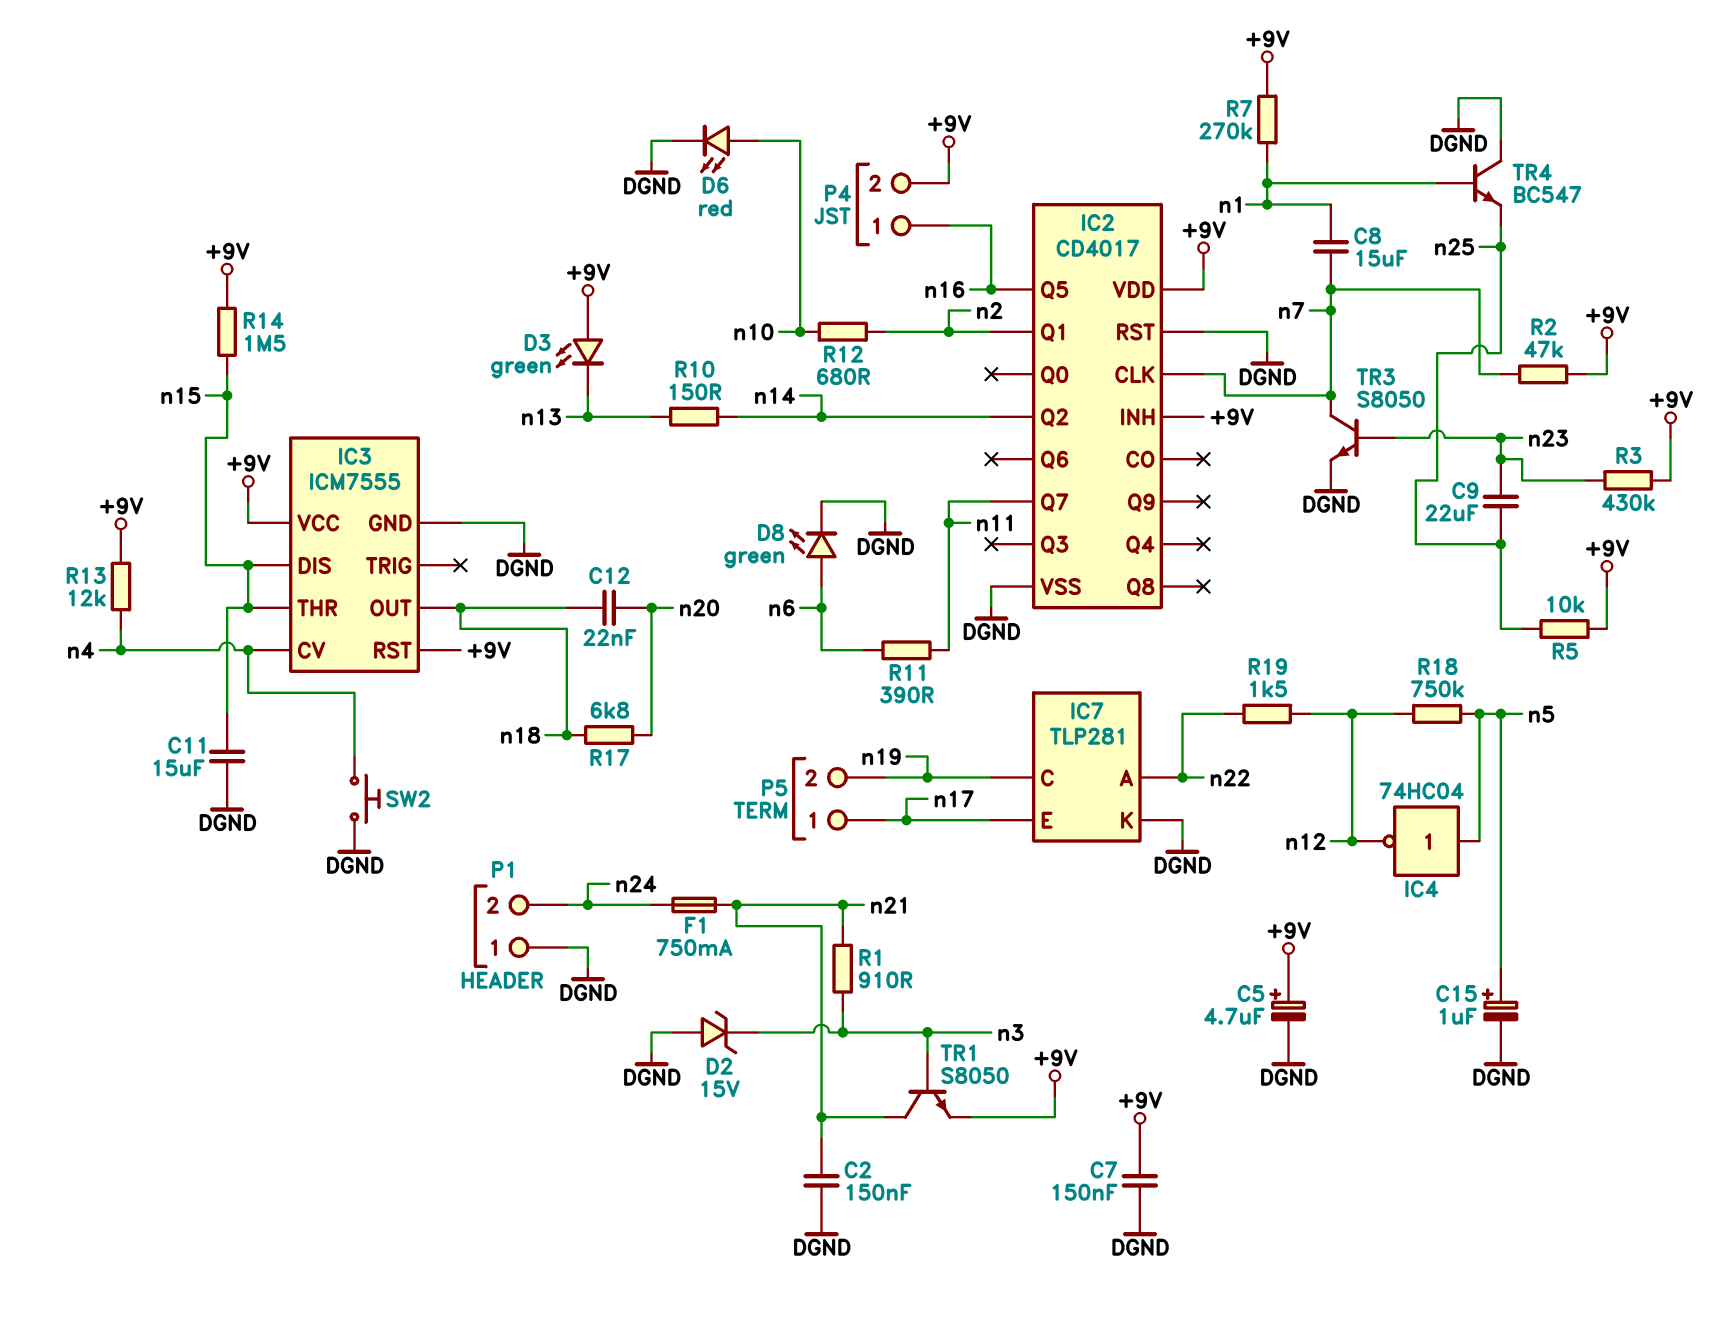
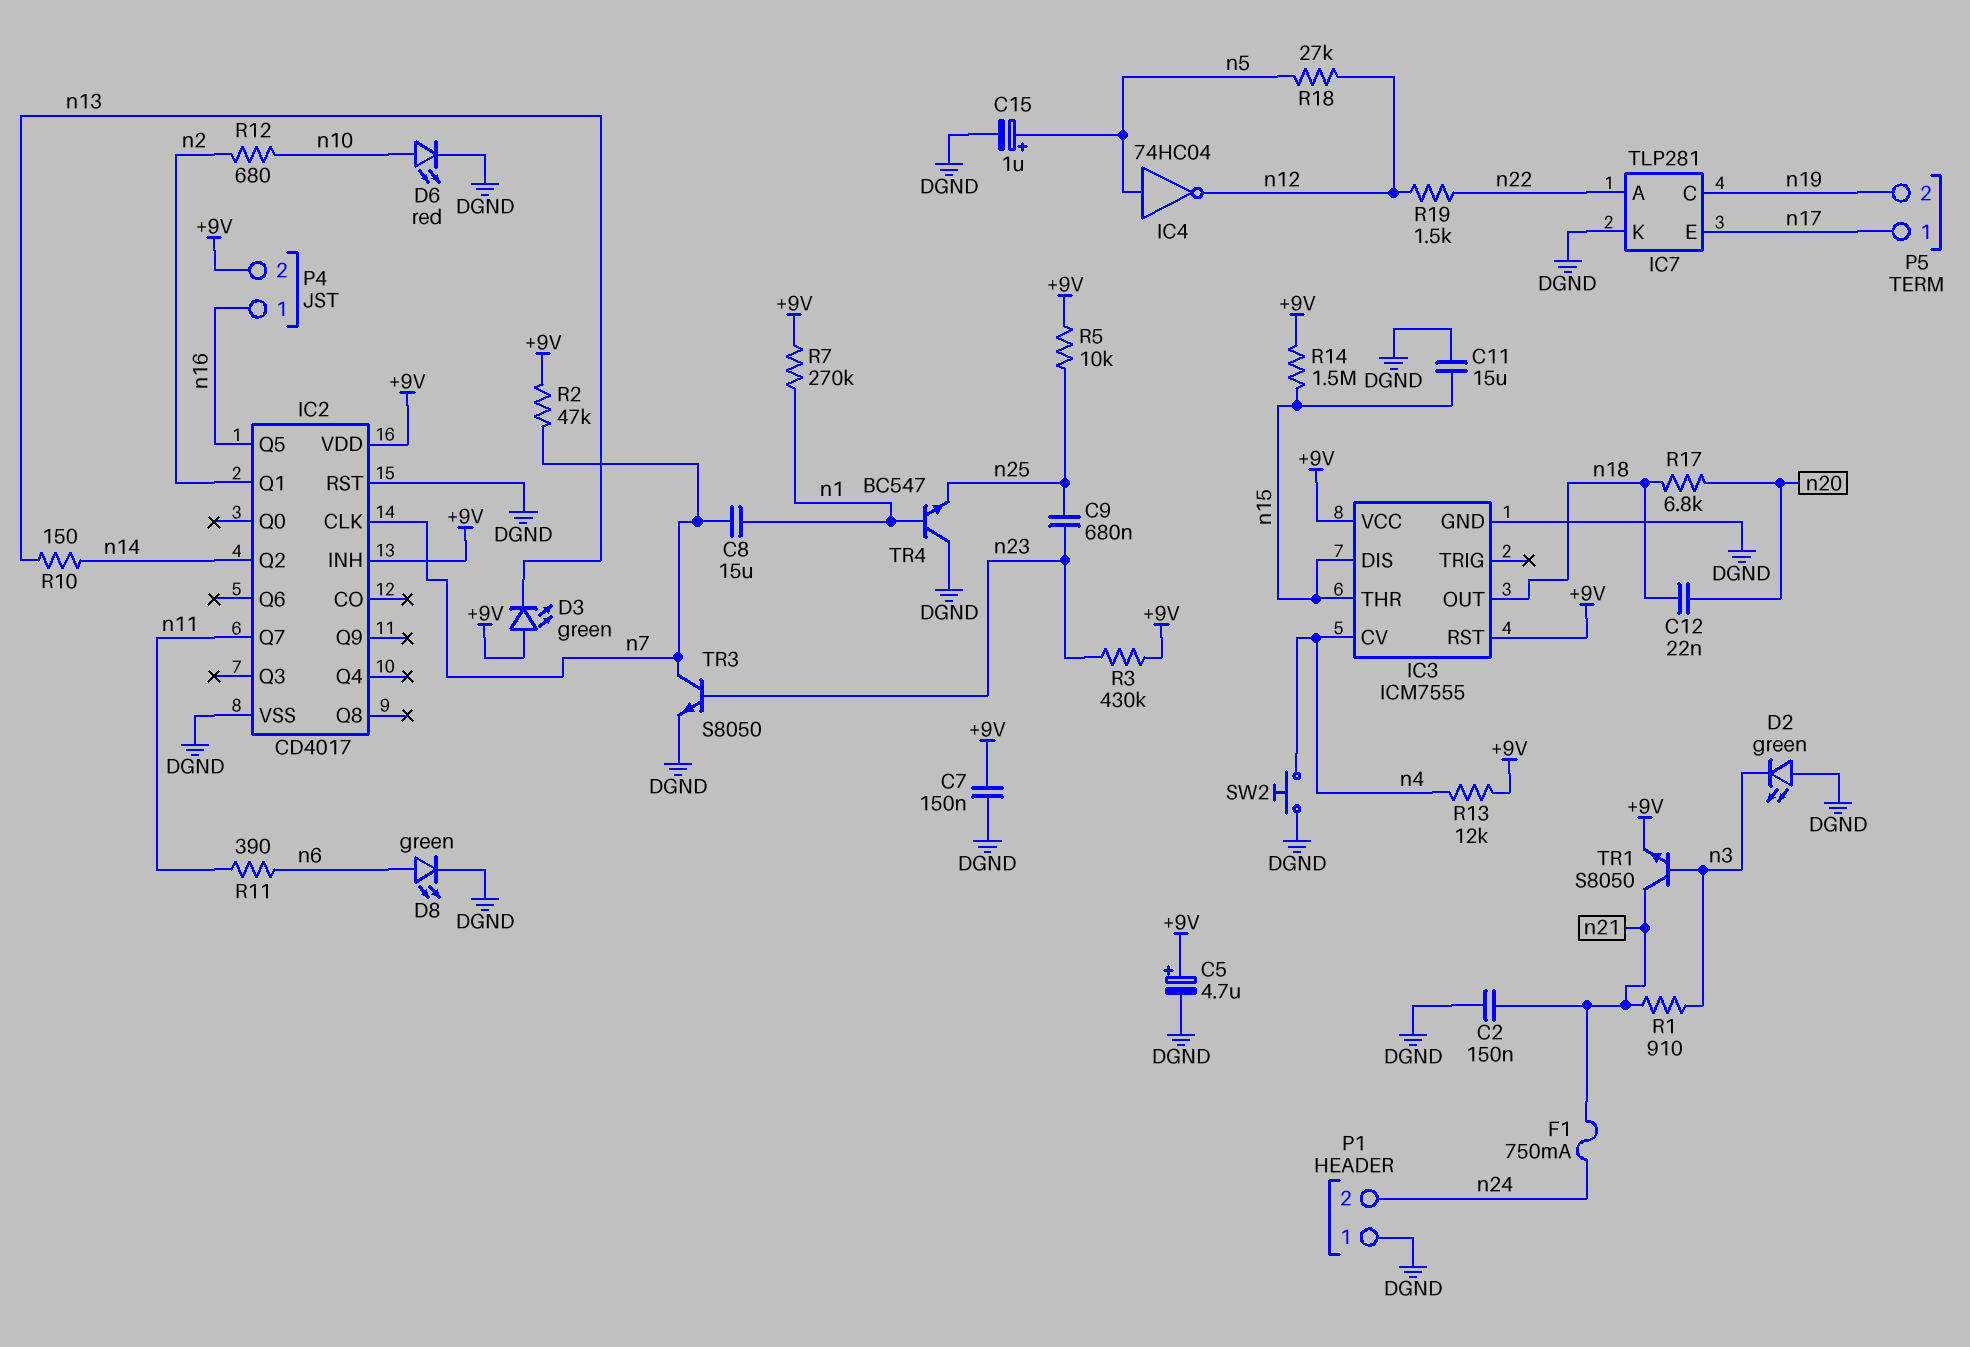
C9: 22uF (n23, n25) -> 680nF (n23, n25)
D2: zener 15V (A DGND, K n3) -> LED green (A DGND, K n3)
R18: 750k (n5, n12) -> 27k (n5, n12)

